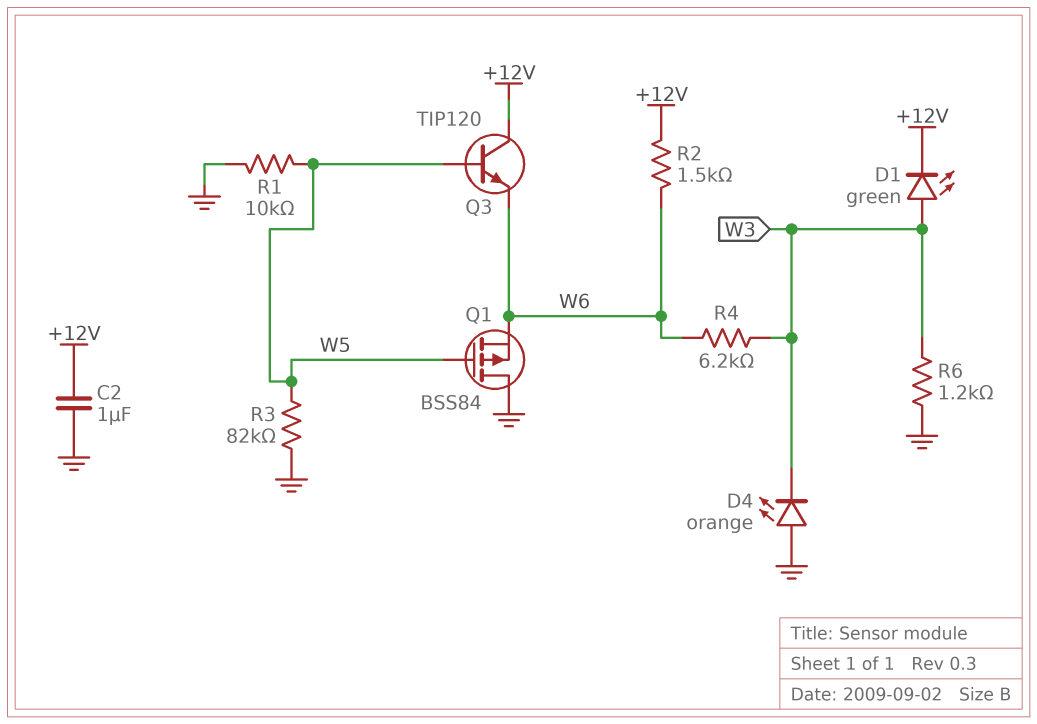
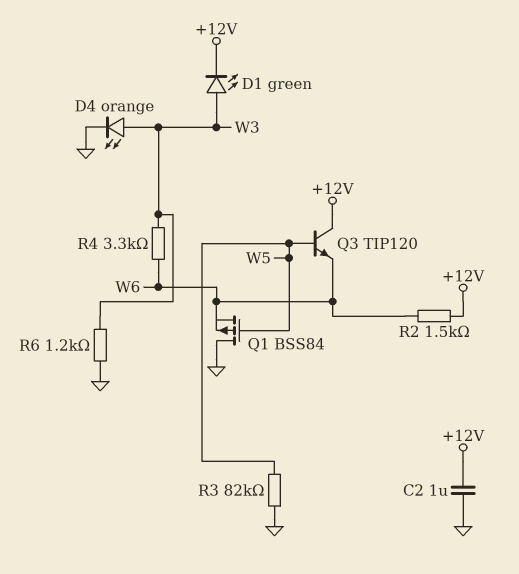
D4: LED orange (A GND, K W3) -> LED orange (A W3, K GND)
R1: 10k (GND, W5) -> none
R4: 6.2k (W3, W6) -> 3.3k (W3, W6)

